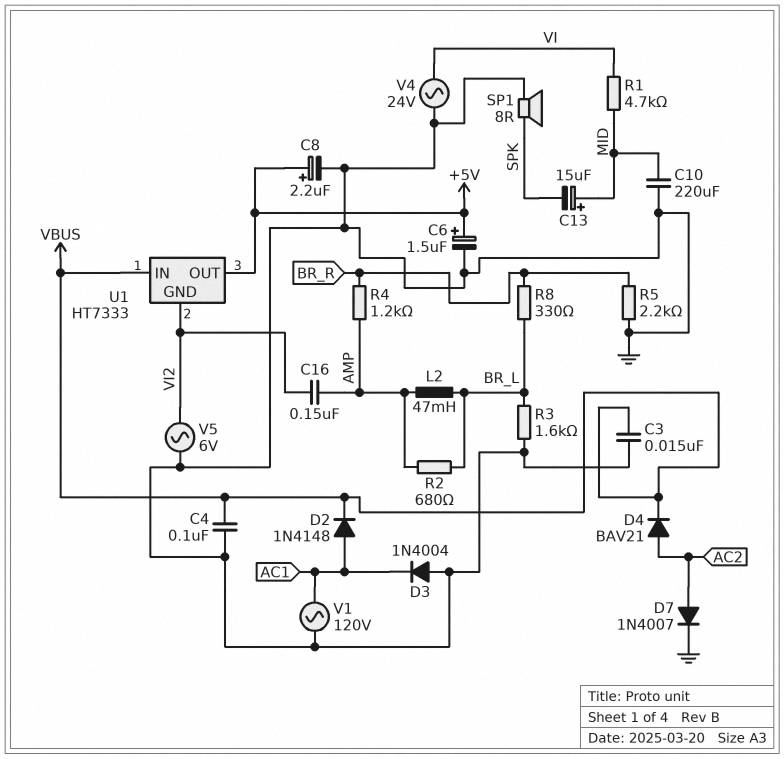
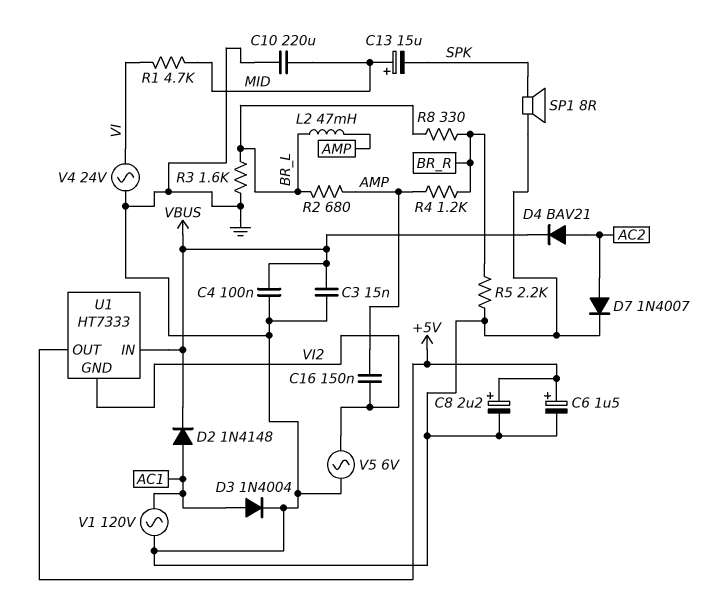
D3: diode 1N4004 (A GND, K AC1) -> diode 1N4004 (A AC1, K GND)

